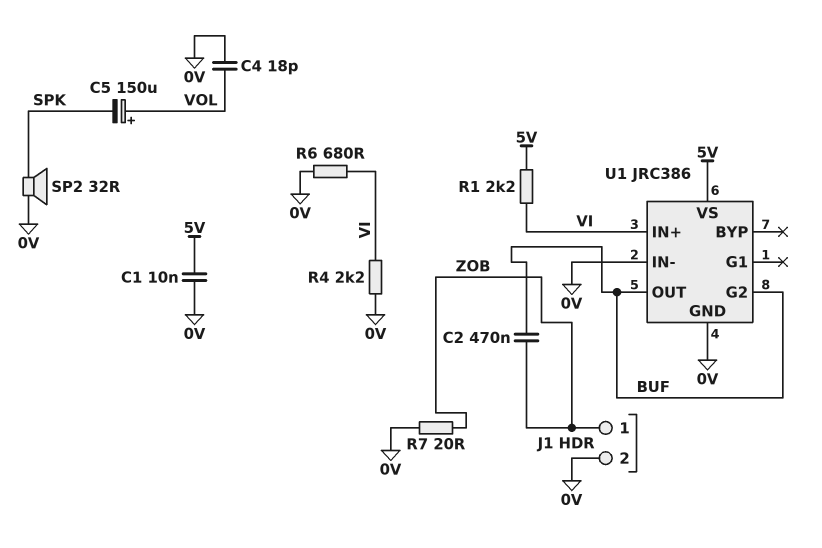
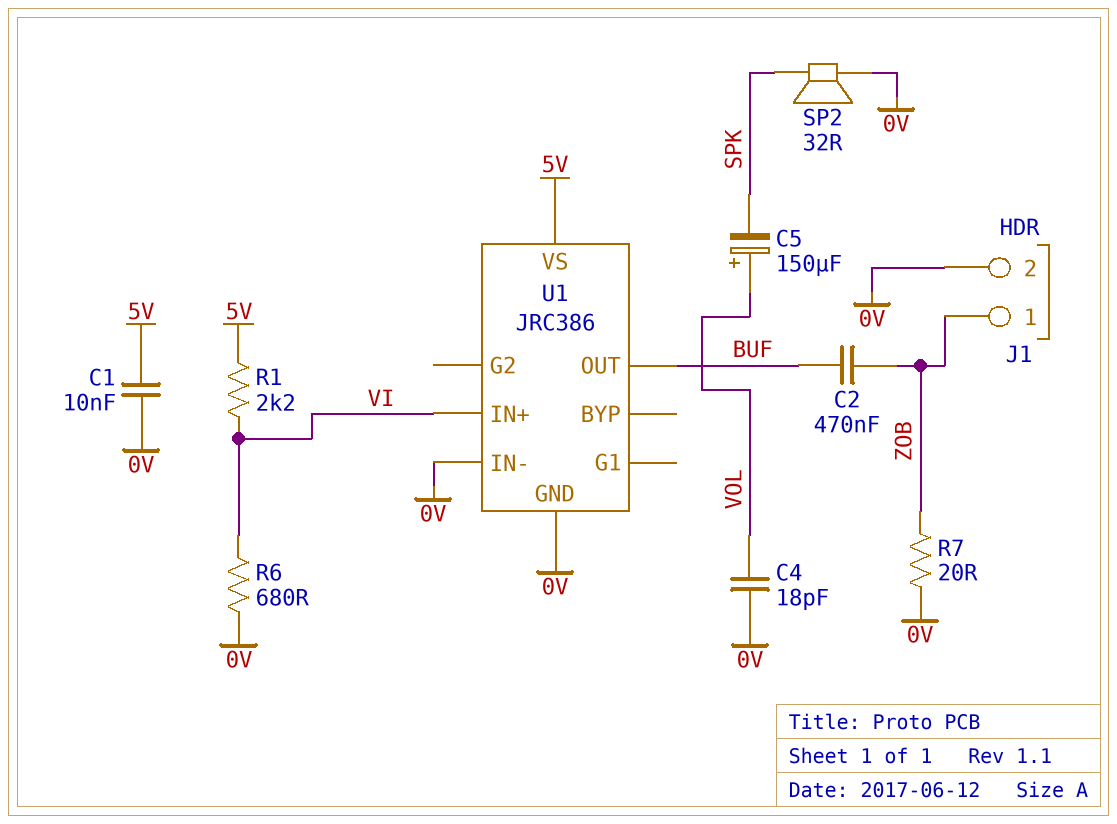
R4: 2.2k (0V, VI) -> none
U1 pin G2: BUF -> none

